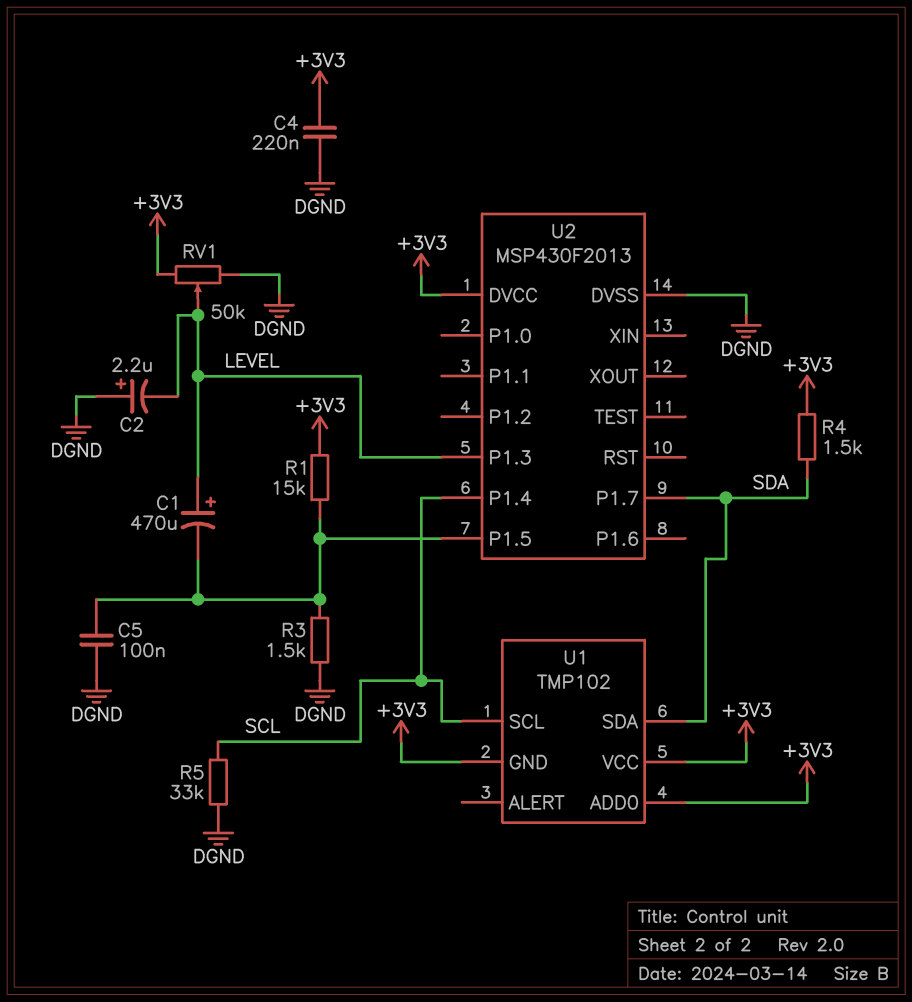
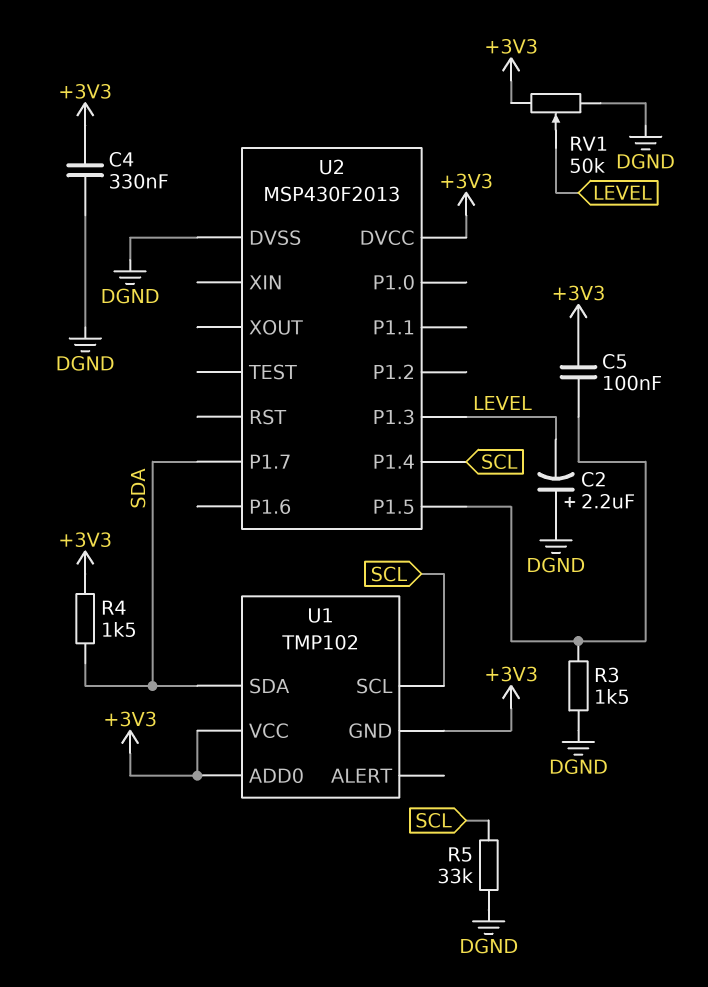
C1: 470uF (plus LEVEL, minus U2/P1.5) -> none
C4: 220nF (+3V3, DGND) -> 330nF (+3V3, DGND)
C5: 100nF (DGND, U2/P1.5) -> 100nF (+3V3, U2/P1.5)
R1: 15k (+3V3, U2/P1.5) -> none

